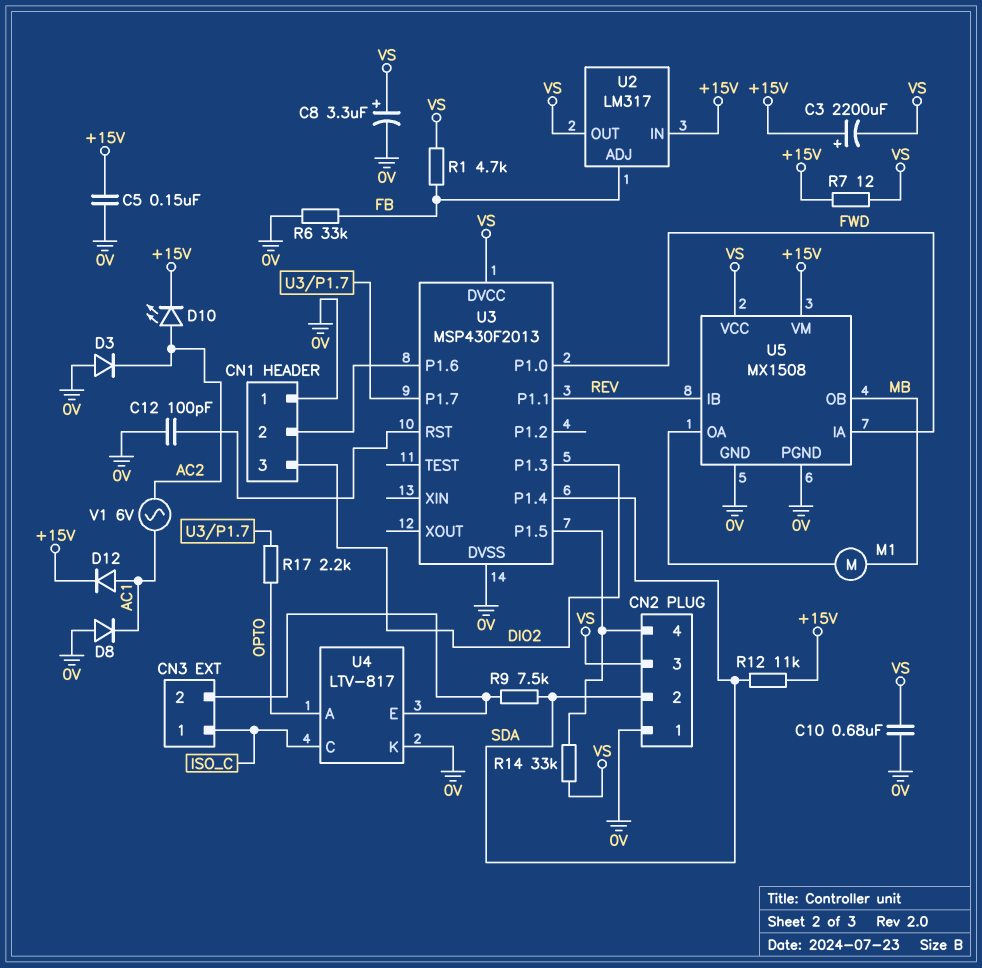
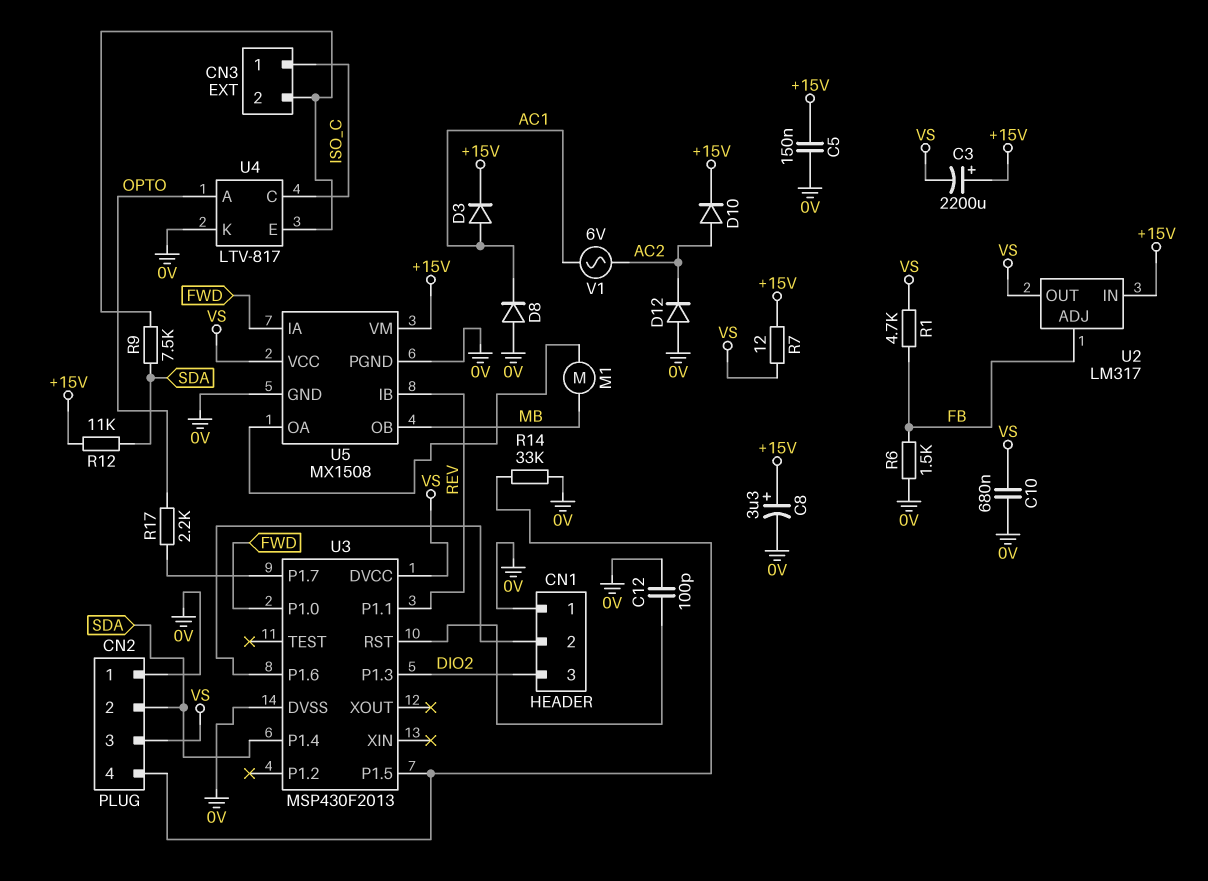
C8: 3.3uF (plus VS, minus 0V) -> 3.3uF (plus +15V, minus 0V)
D3: diode (A 0V, K AC2) -> diode (A AC1, K +15V)
D10: LED (A AC2, K +15V) -> diode (A AC2, K +15V)
D12: diode (A AC1, K +15V) -> diode (A 0V, K AC2)
R6: 33k (0V, FB) -> 1.5k (0V, FB)
R14: 33k (CN2/4, VS) -> 33k (0V, CN2/4)

